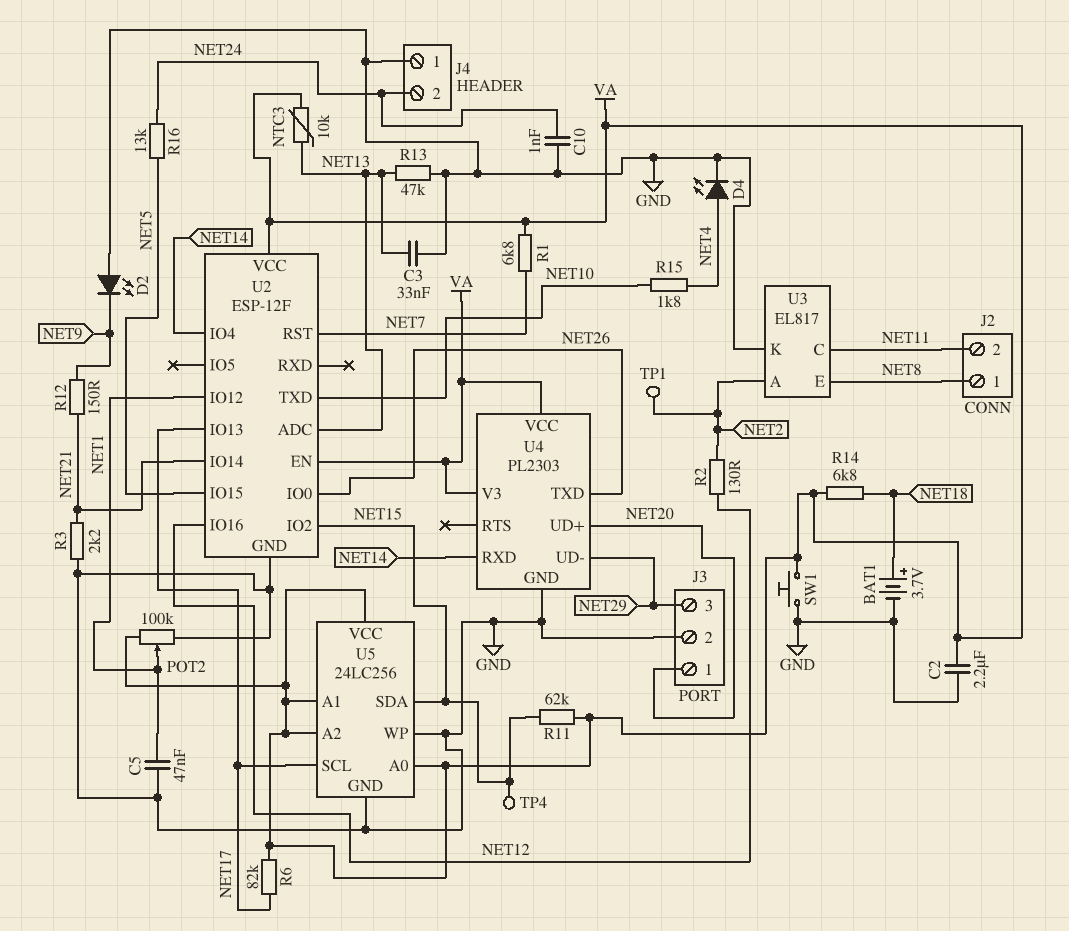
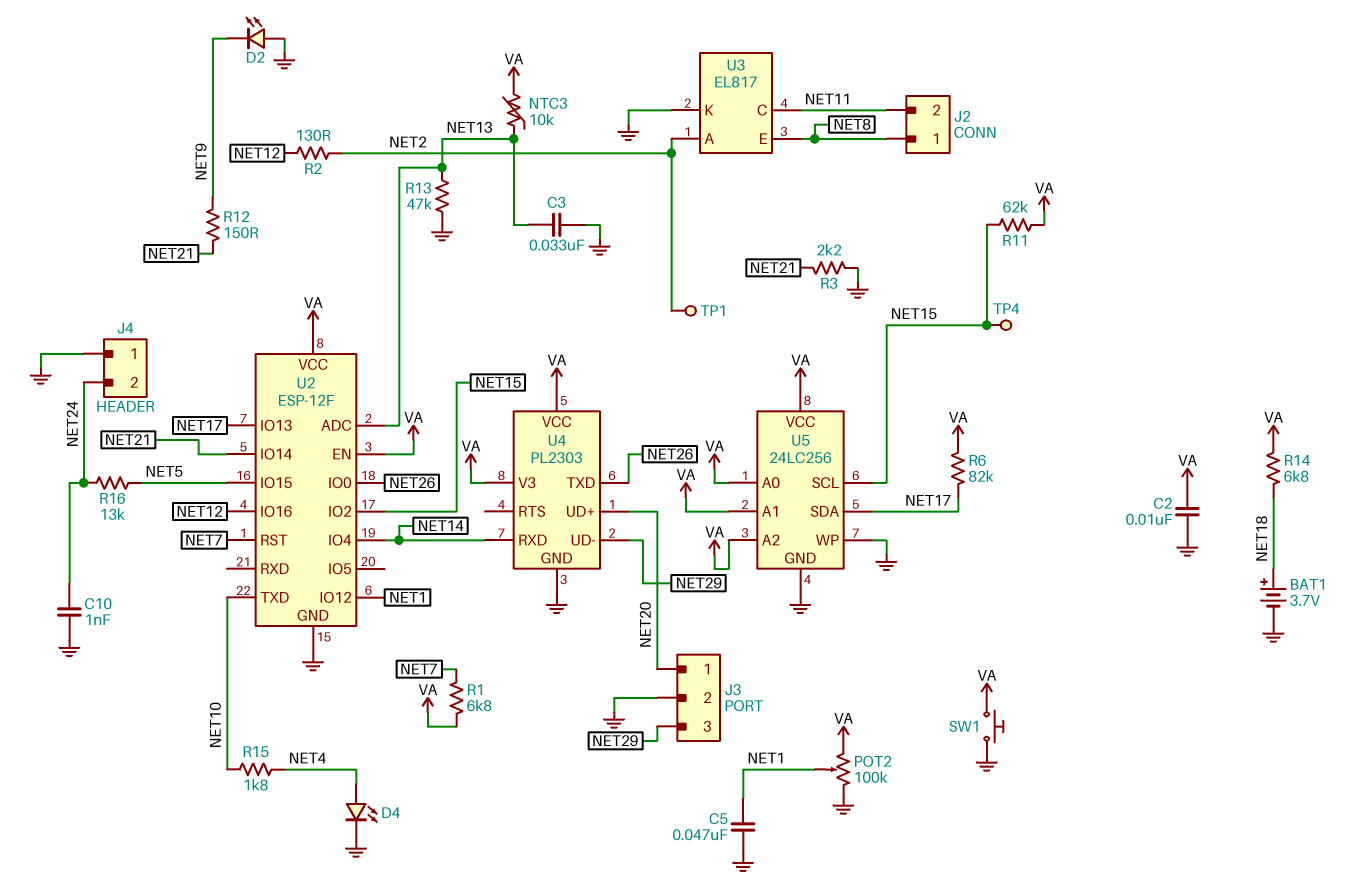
C2: 2.2uF (GND, VA) -> 10nF (GND, VA)
U5 pin SCL: NET17 -> NET15
U5 pin SDA: NET15 -> NET17

